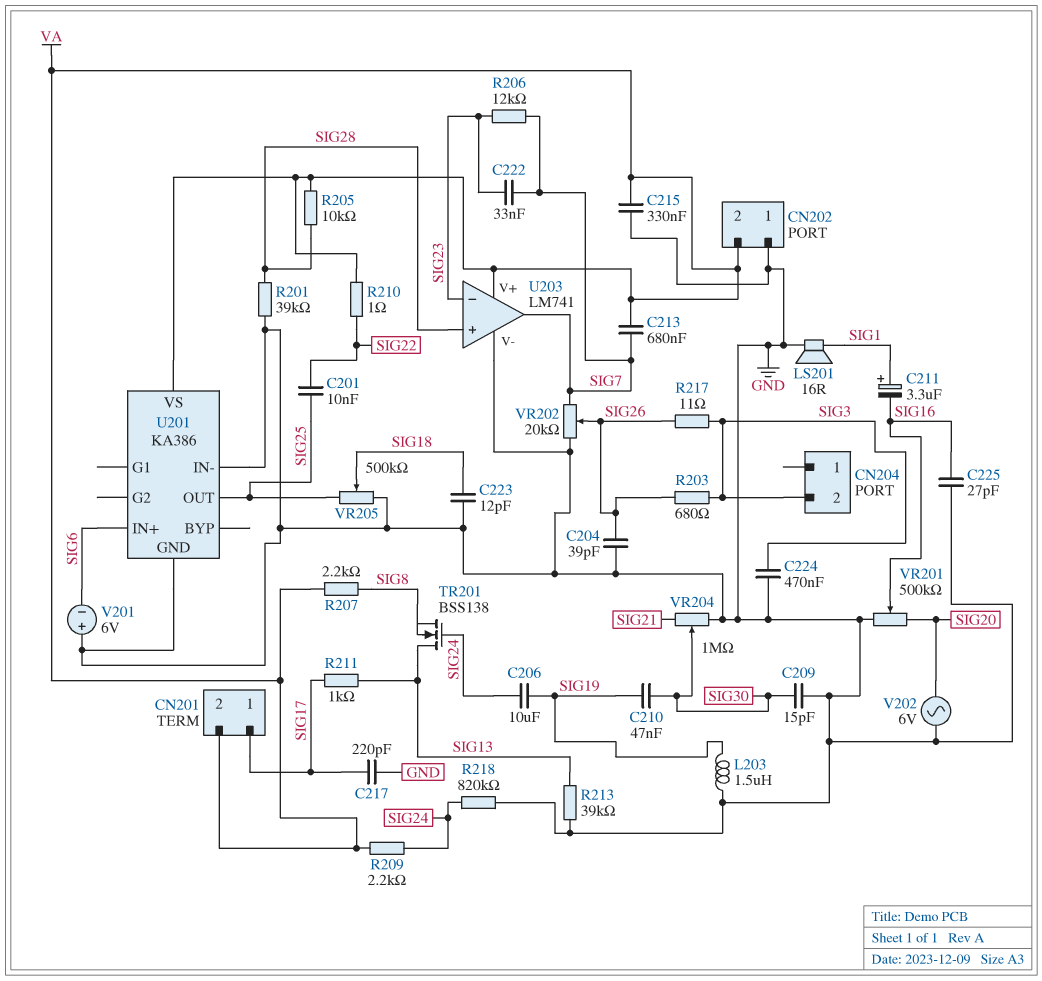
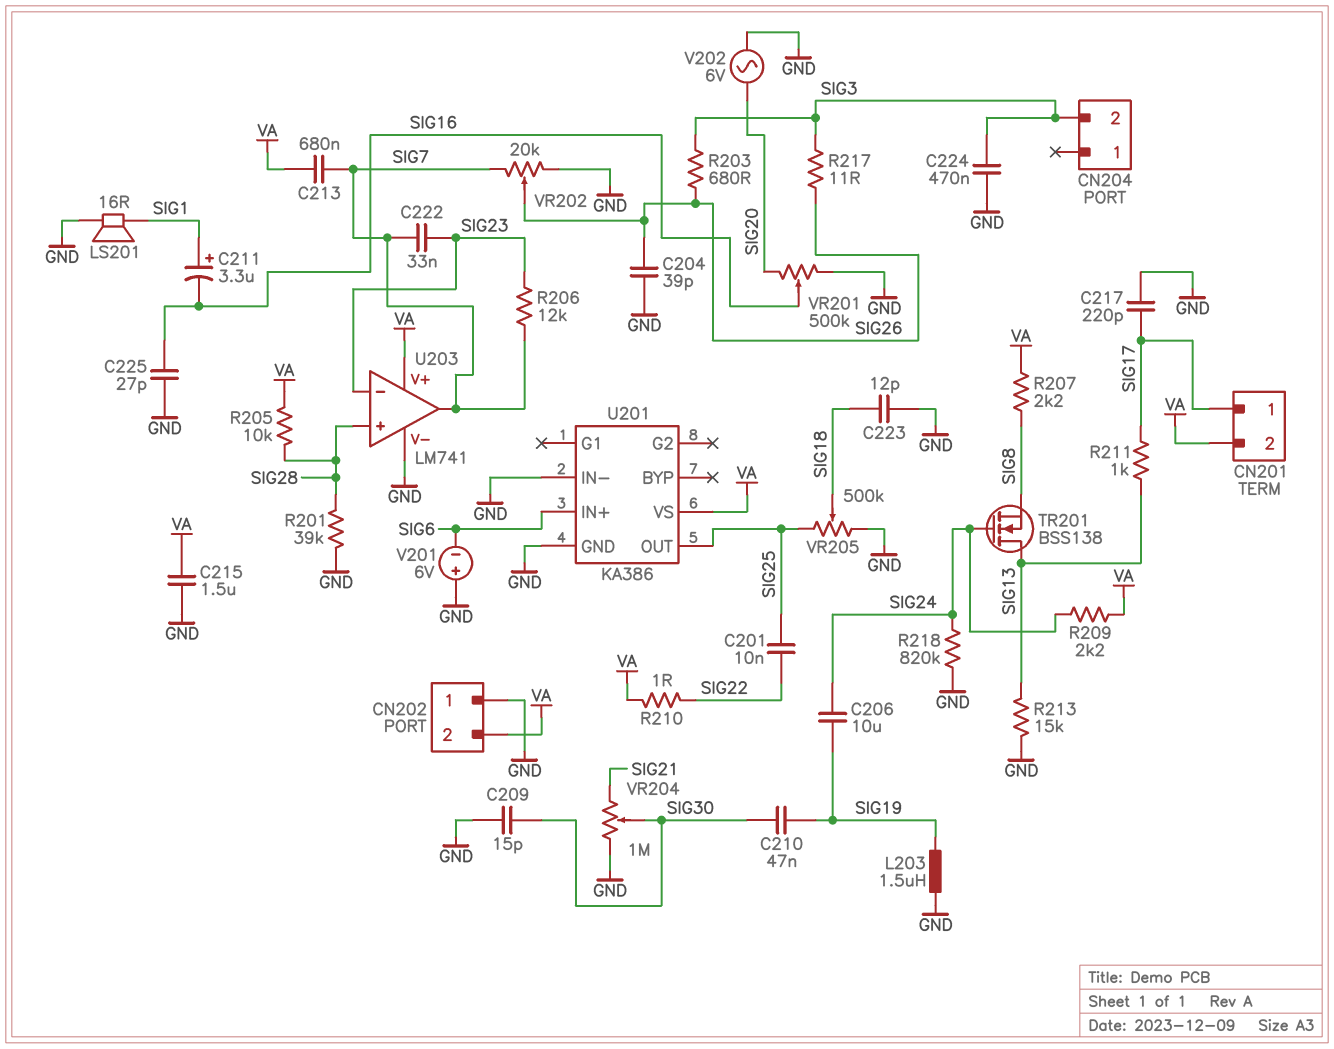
C215: 330nF (GND, VA) -> 1.5uF (GND, VA)
R213: 39k (GND, SIG13) -> 15k (GND, SIG13)

